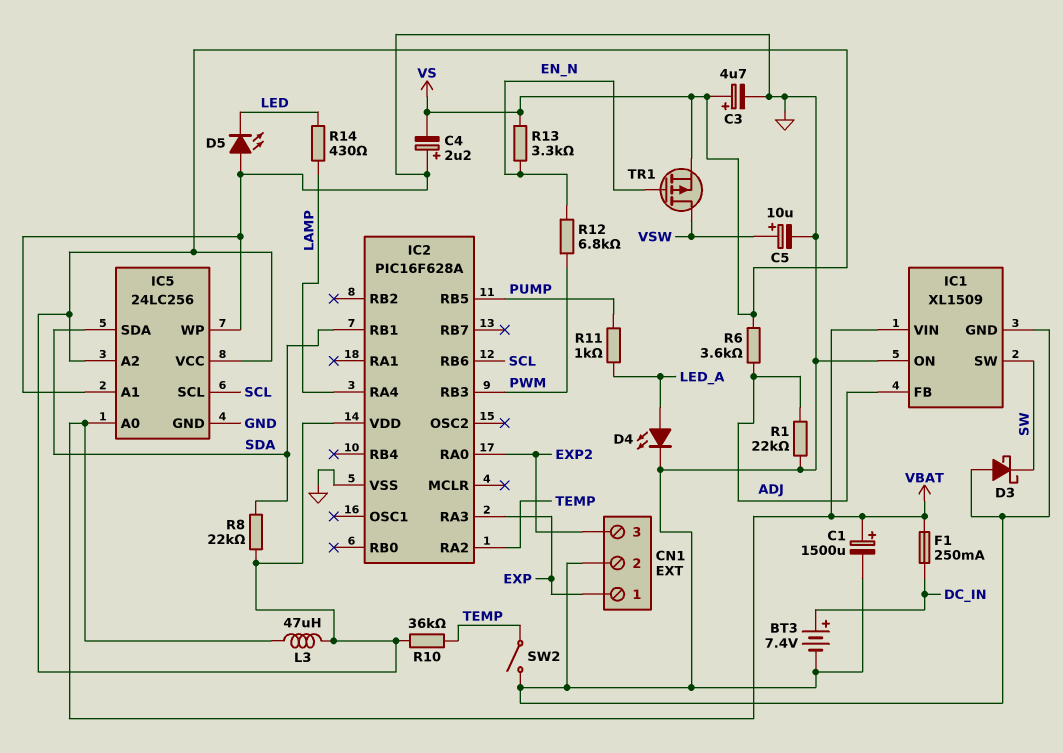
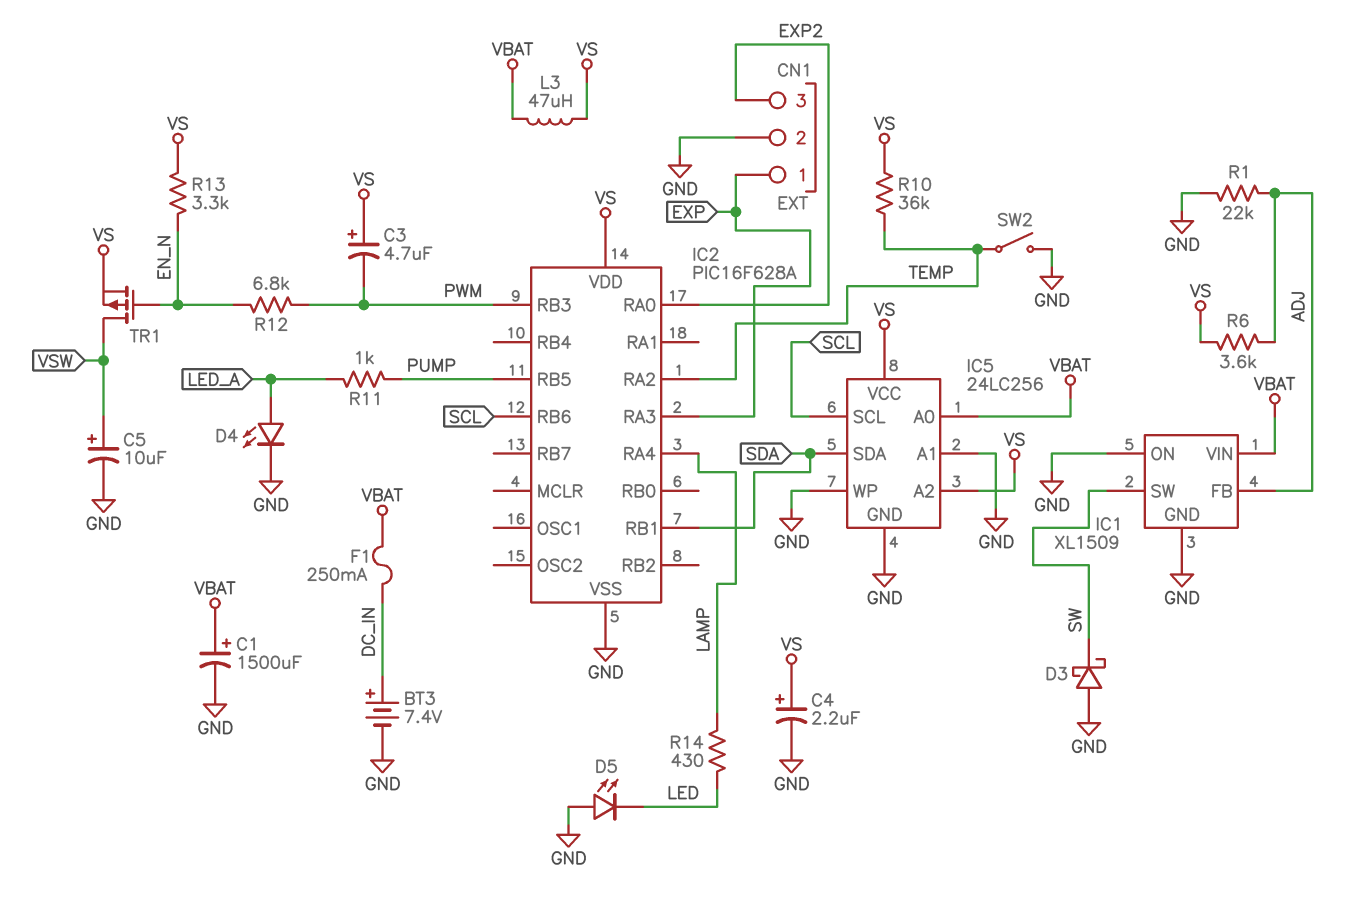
C3: 4.7uF (plus VS, minus GND) -> 4.7uF (plus VS, minus PWM)
C4: 2.2uF (plus GND, minus VS) -> 2.2uF (plus VS, minus GND)
R8: 22k (SDA, VS) -> none

